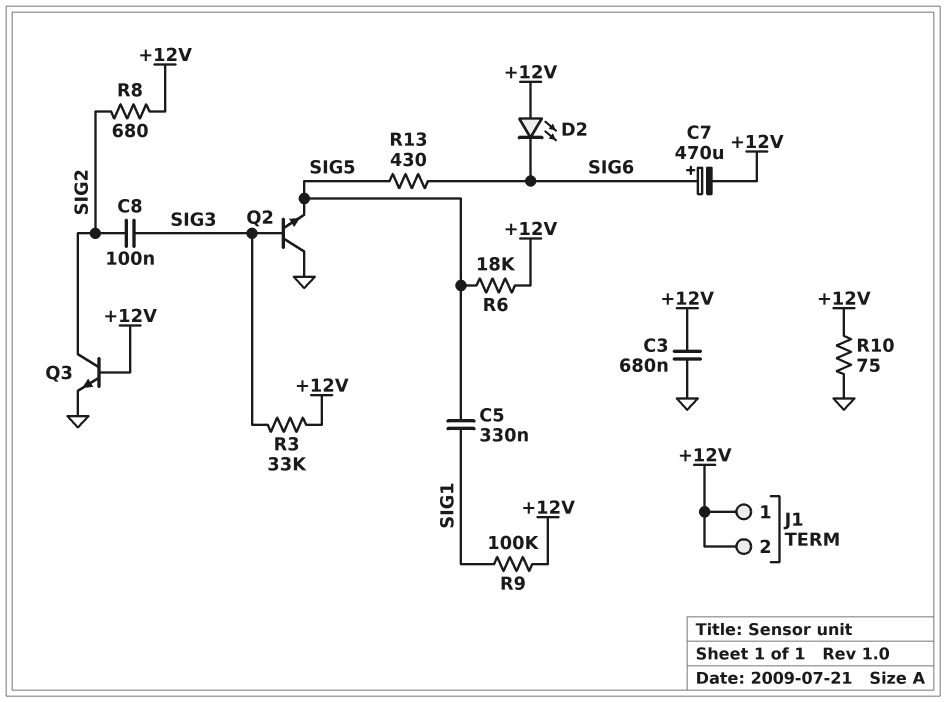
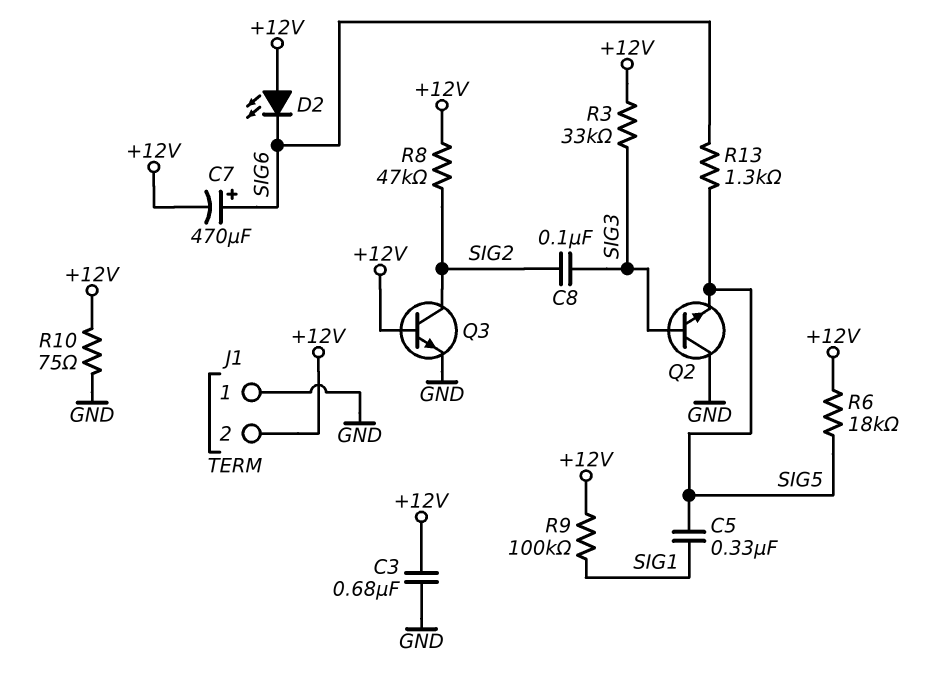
J1 pin 1: +12V -> GND
R8: 680 (+12V, SIG2) -> 47k (+12V, SIG2)
R13: 430 (SIG5, SIG6) -> 1.3k (SIG5, SIG6)

